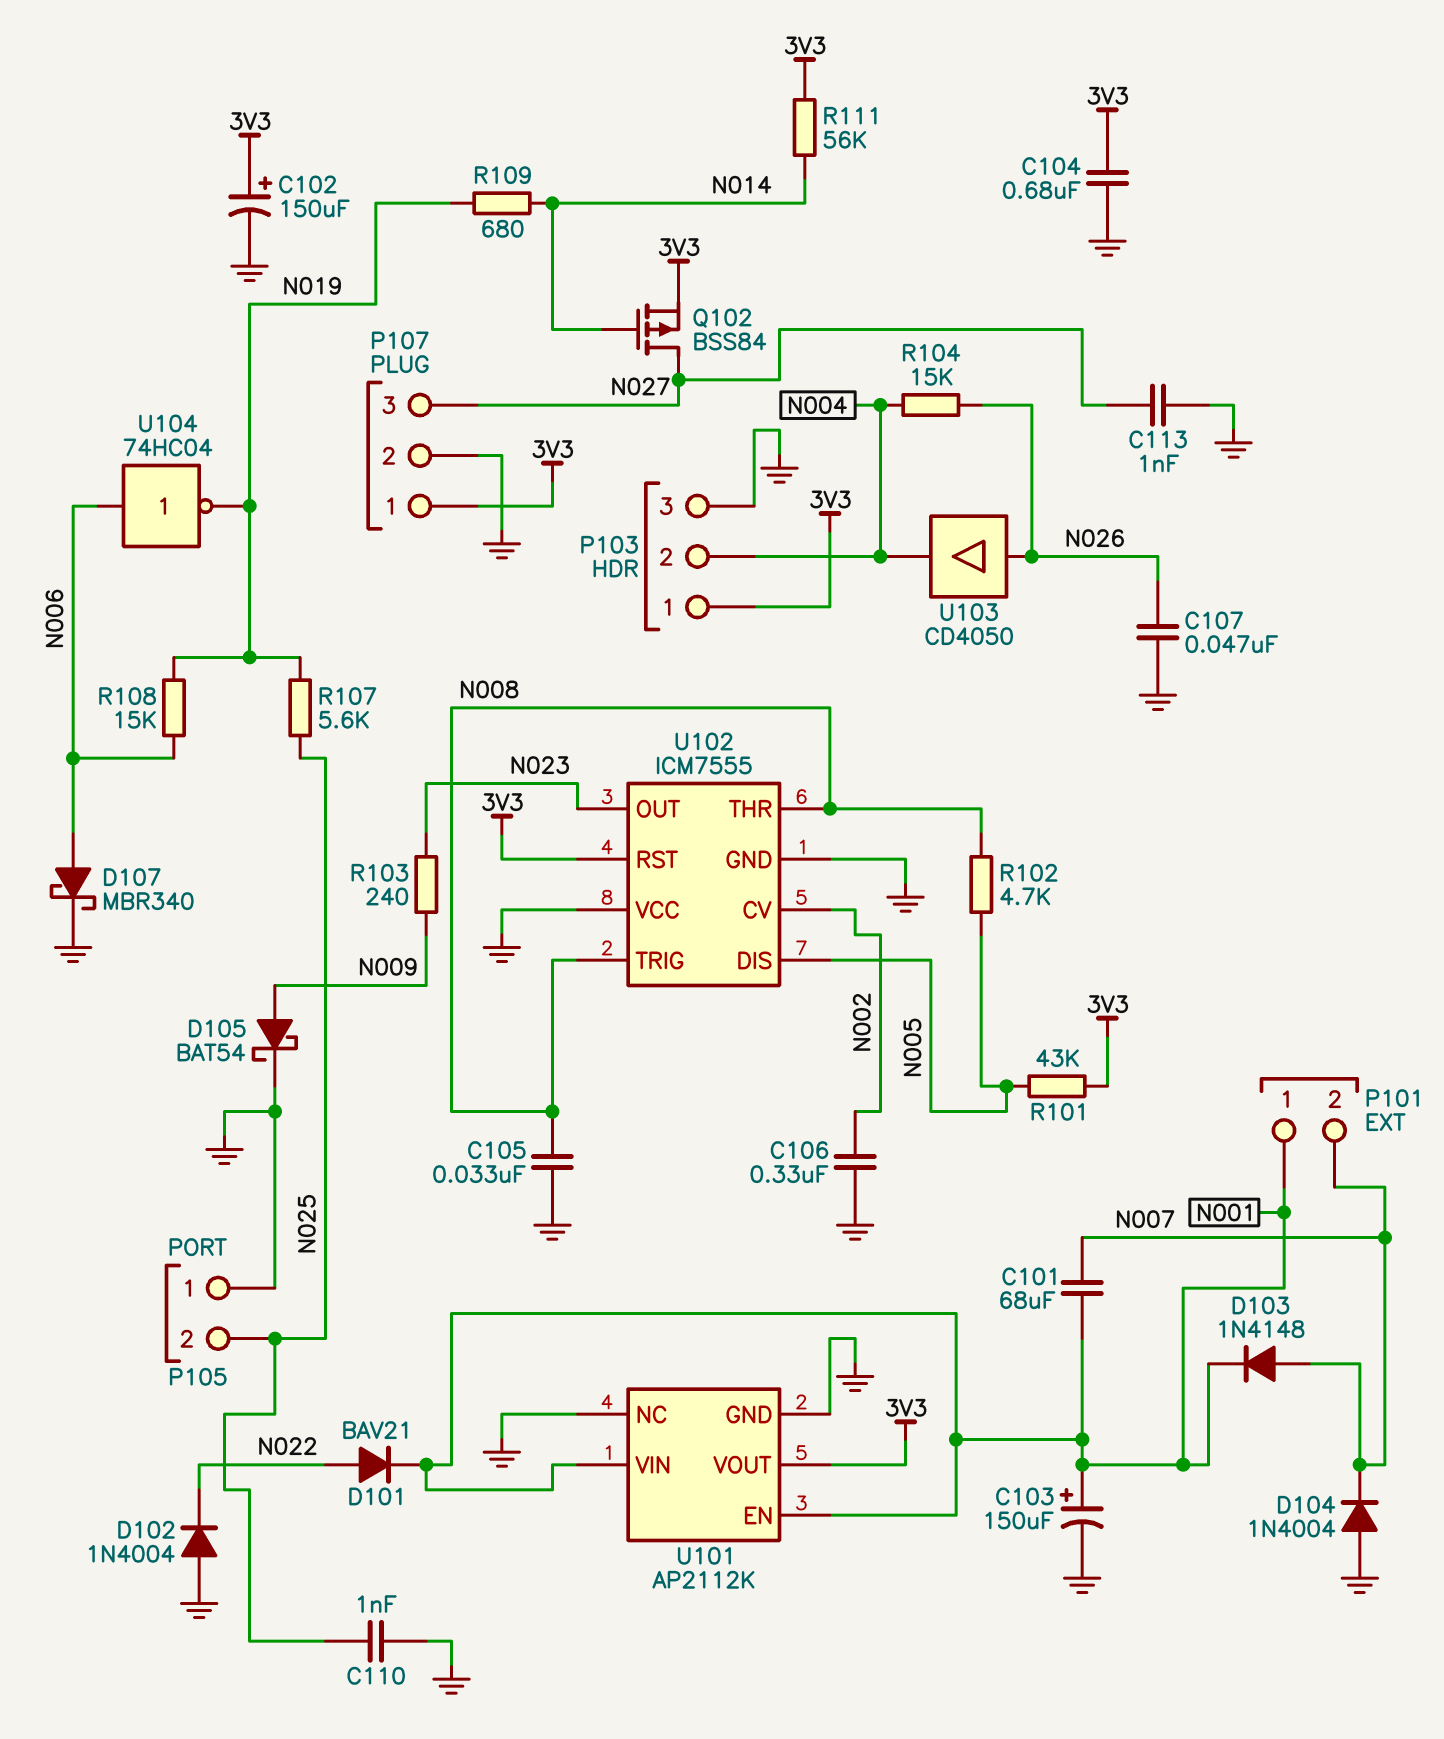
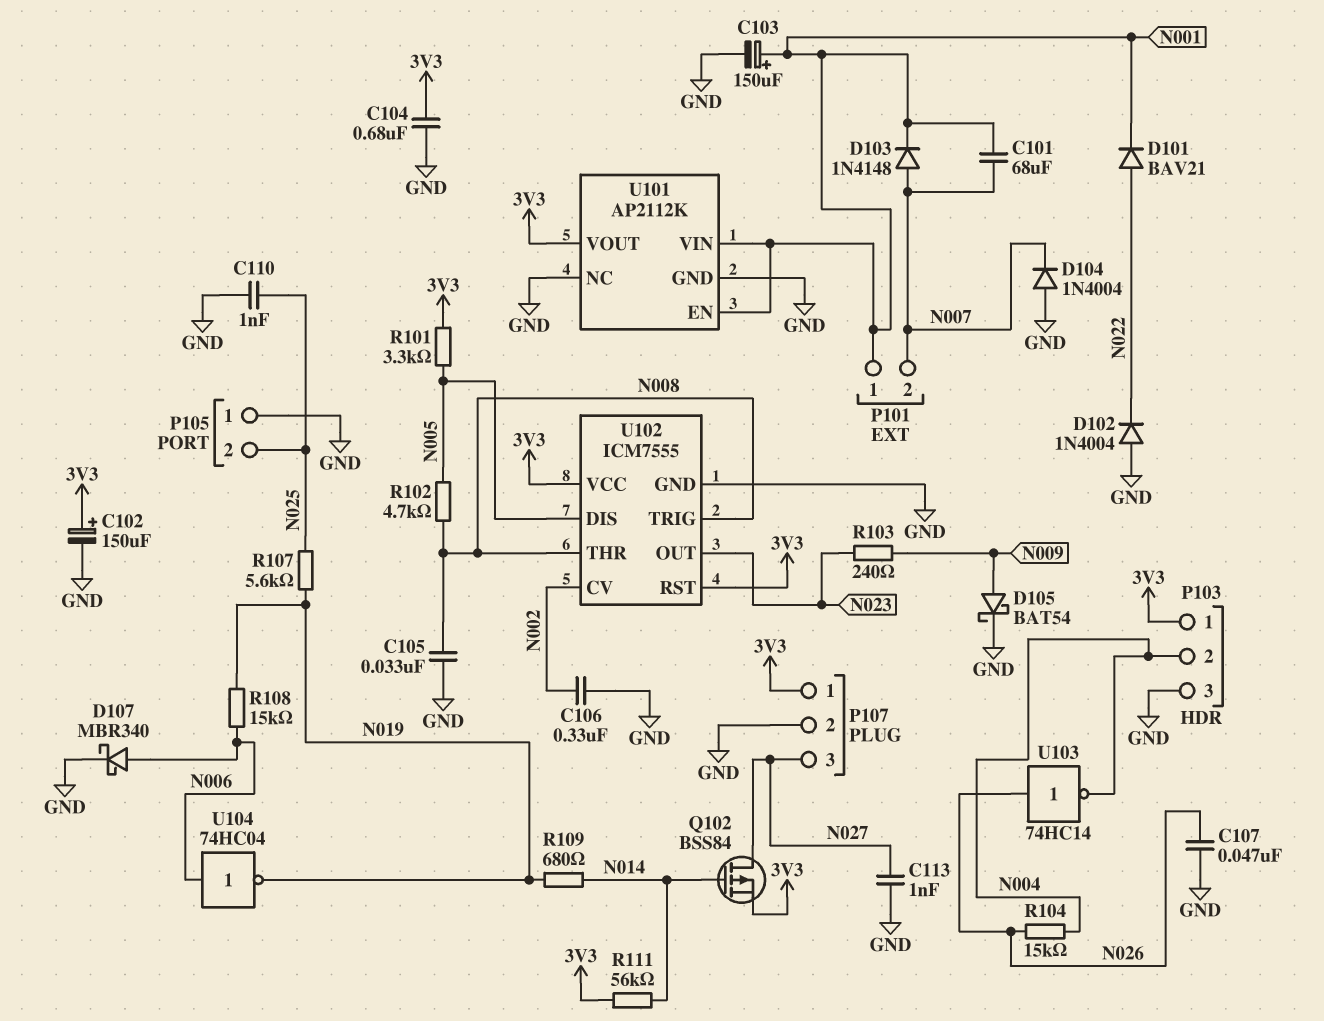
R101: 43k (3V3, N005) -> 3.3k (3V3, N005)
U102 pin VCC: GND -> 3V3
U103: buffer CD4050 (in N026, out N004) -> NOT 74HC14 (in N026, out N004)

